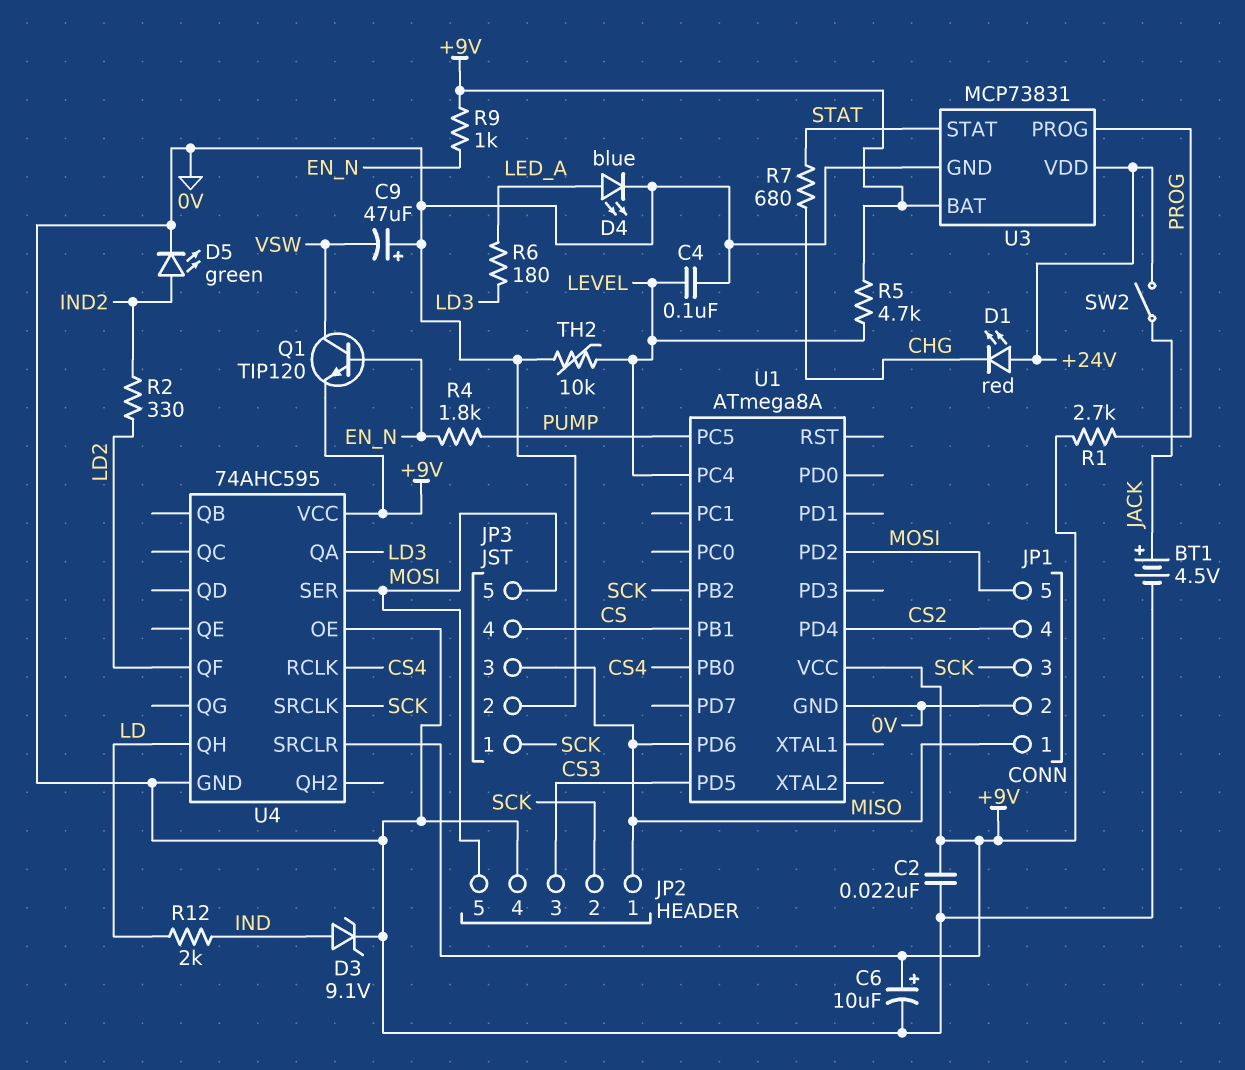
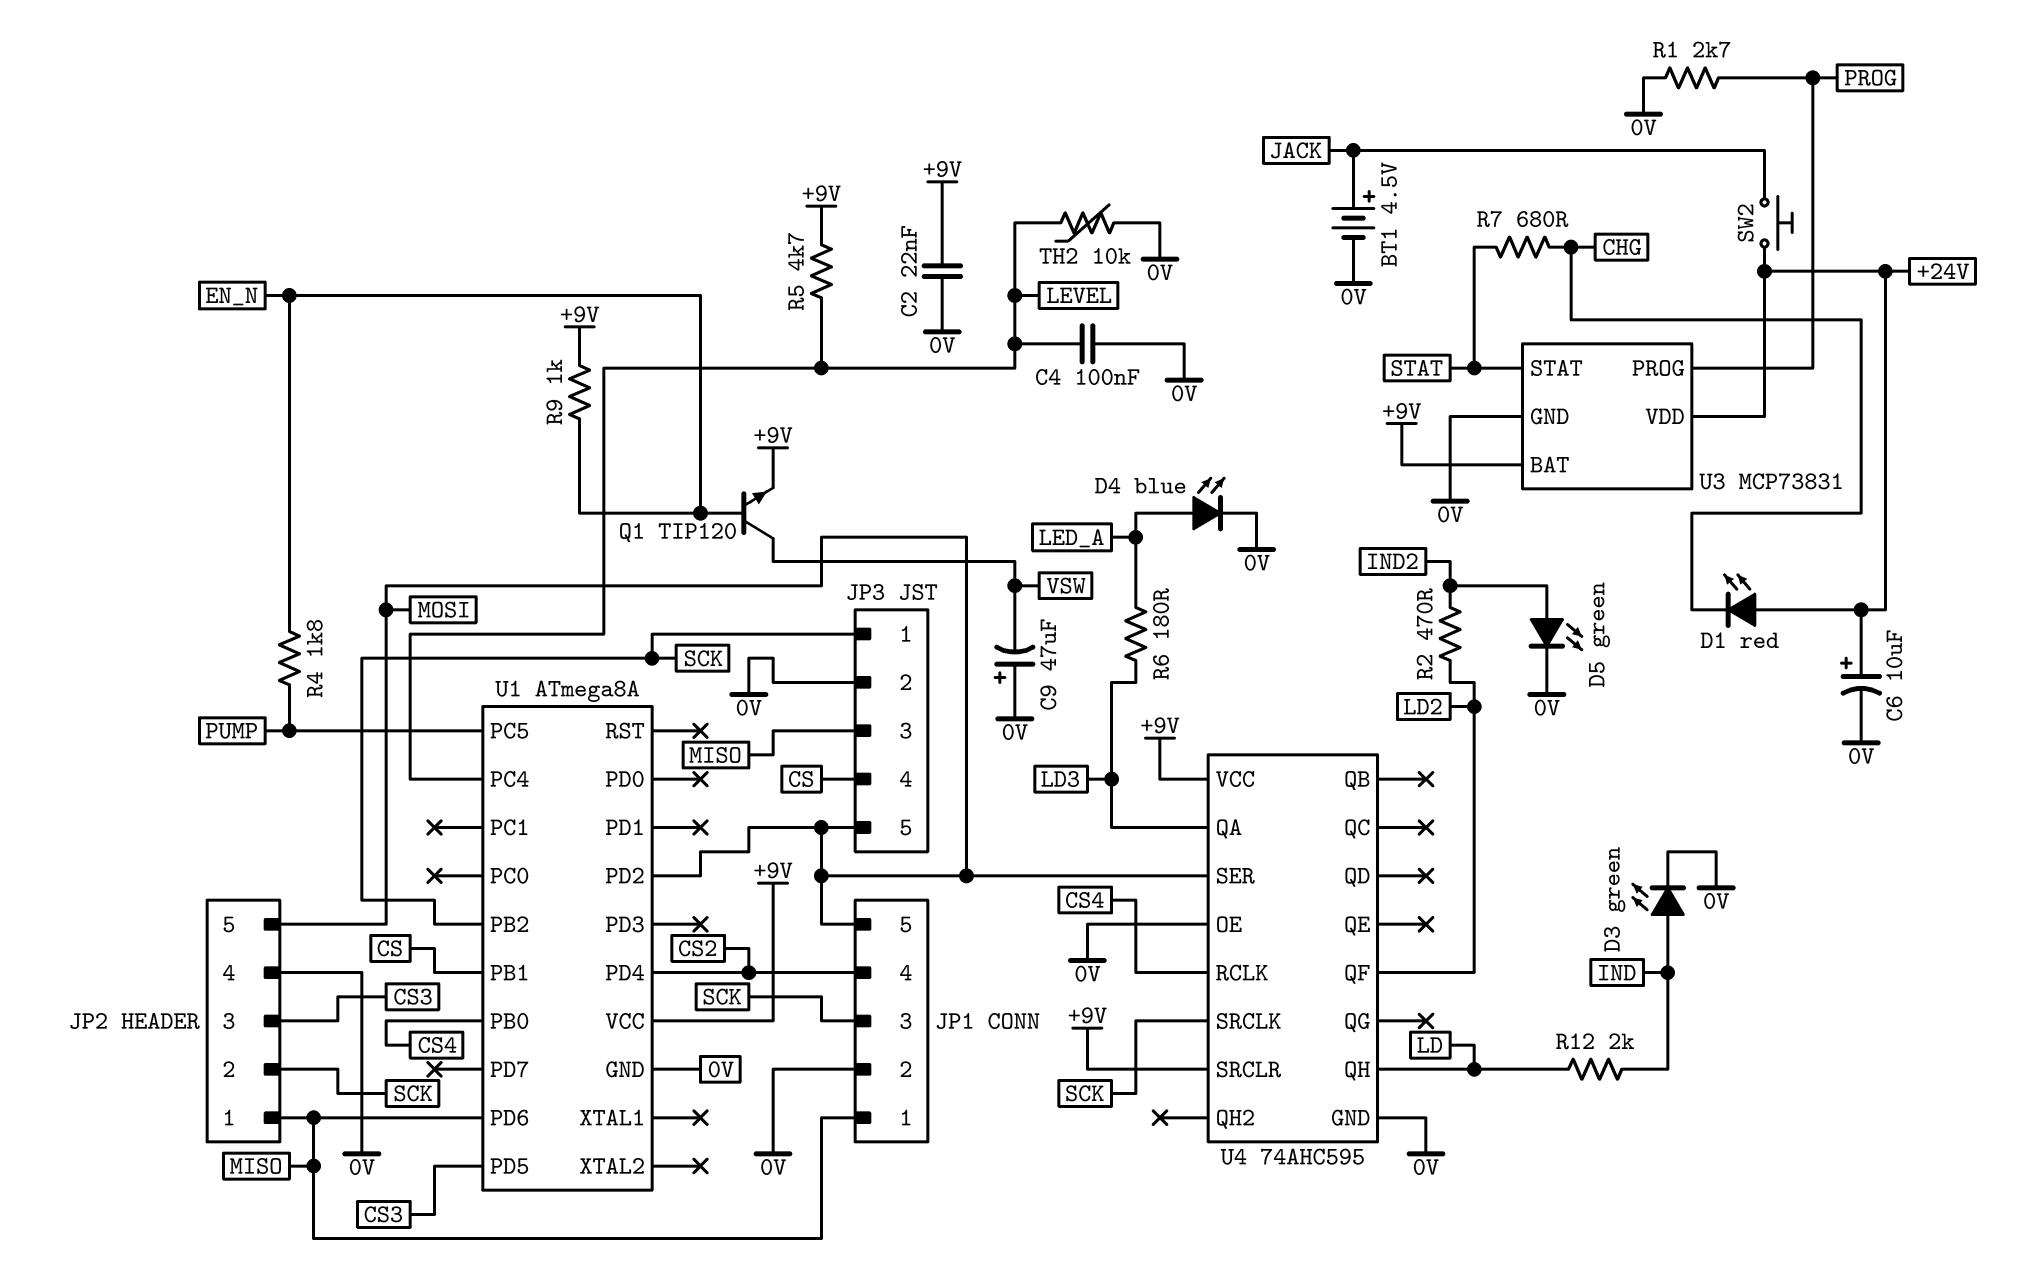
C6: 10uF (plus +9V, minus 0V) -> 10uF (plus +24V, minus 0V)
D3: zener 9.1V (A IND, K 0V) -> LED green (A IND, K 0V)
R1: 2.7k (+9V, PROG) -> 2.7k (0V, PROG)
R2: 330 (IND2, LD2) -> 470 (IND2, LD2)
SW2: switch (+24V, JACK) -> button (+24V, JACK)

